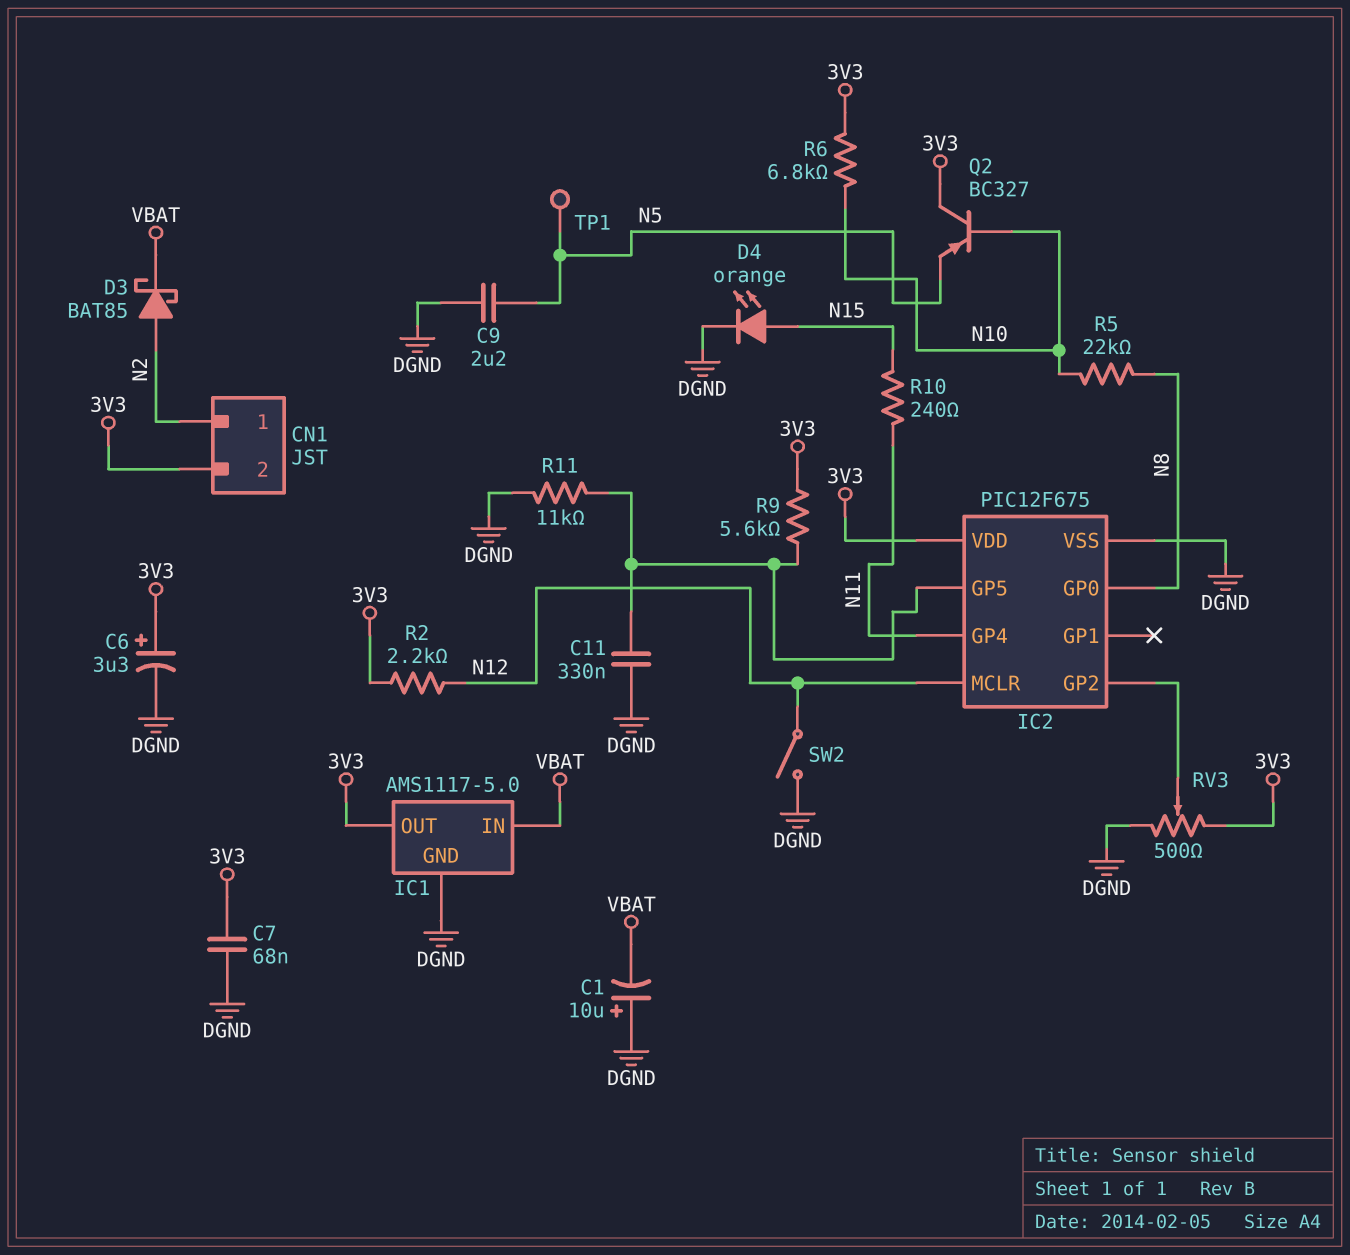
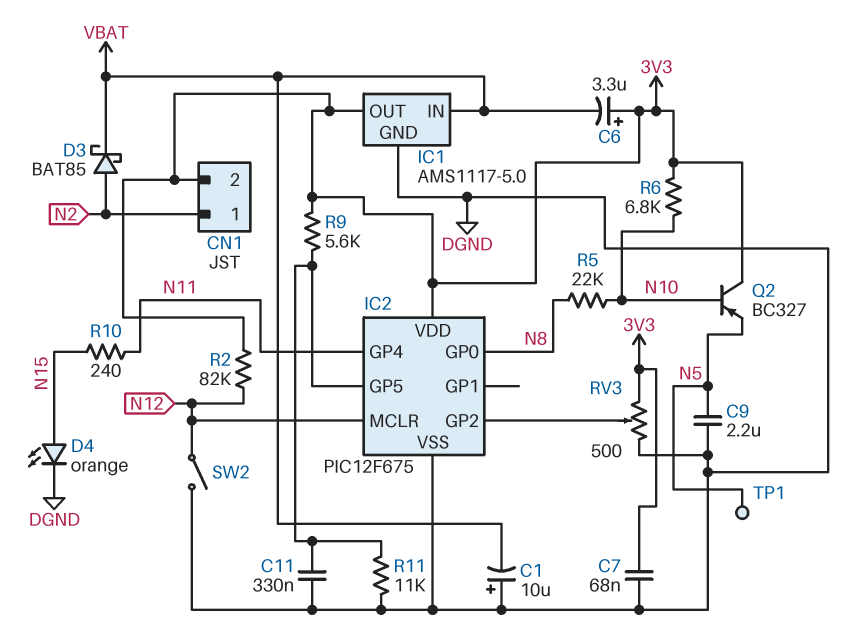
C6: 3.3uF (plus 3V3, minus DGND) -> 3.3uF (plus 3V3, minus VBAT)
R2: 2.2k (3V3, N12) -> 82k (3V3, N12)

